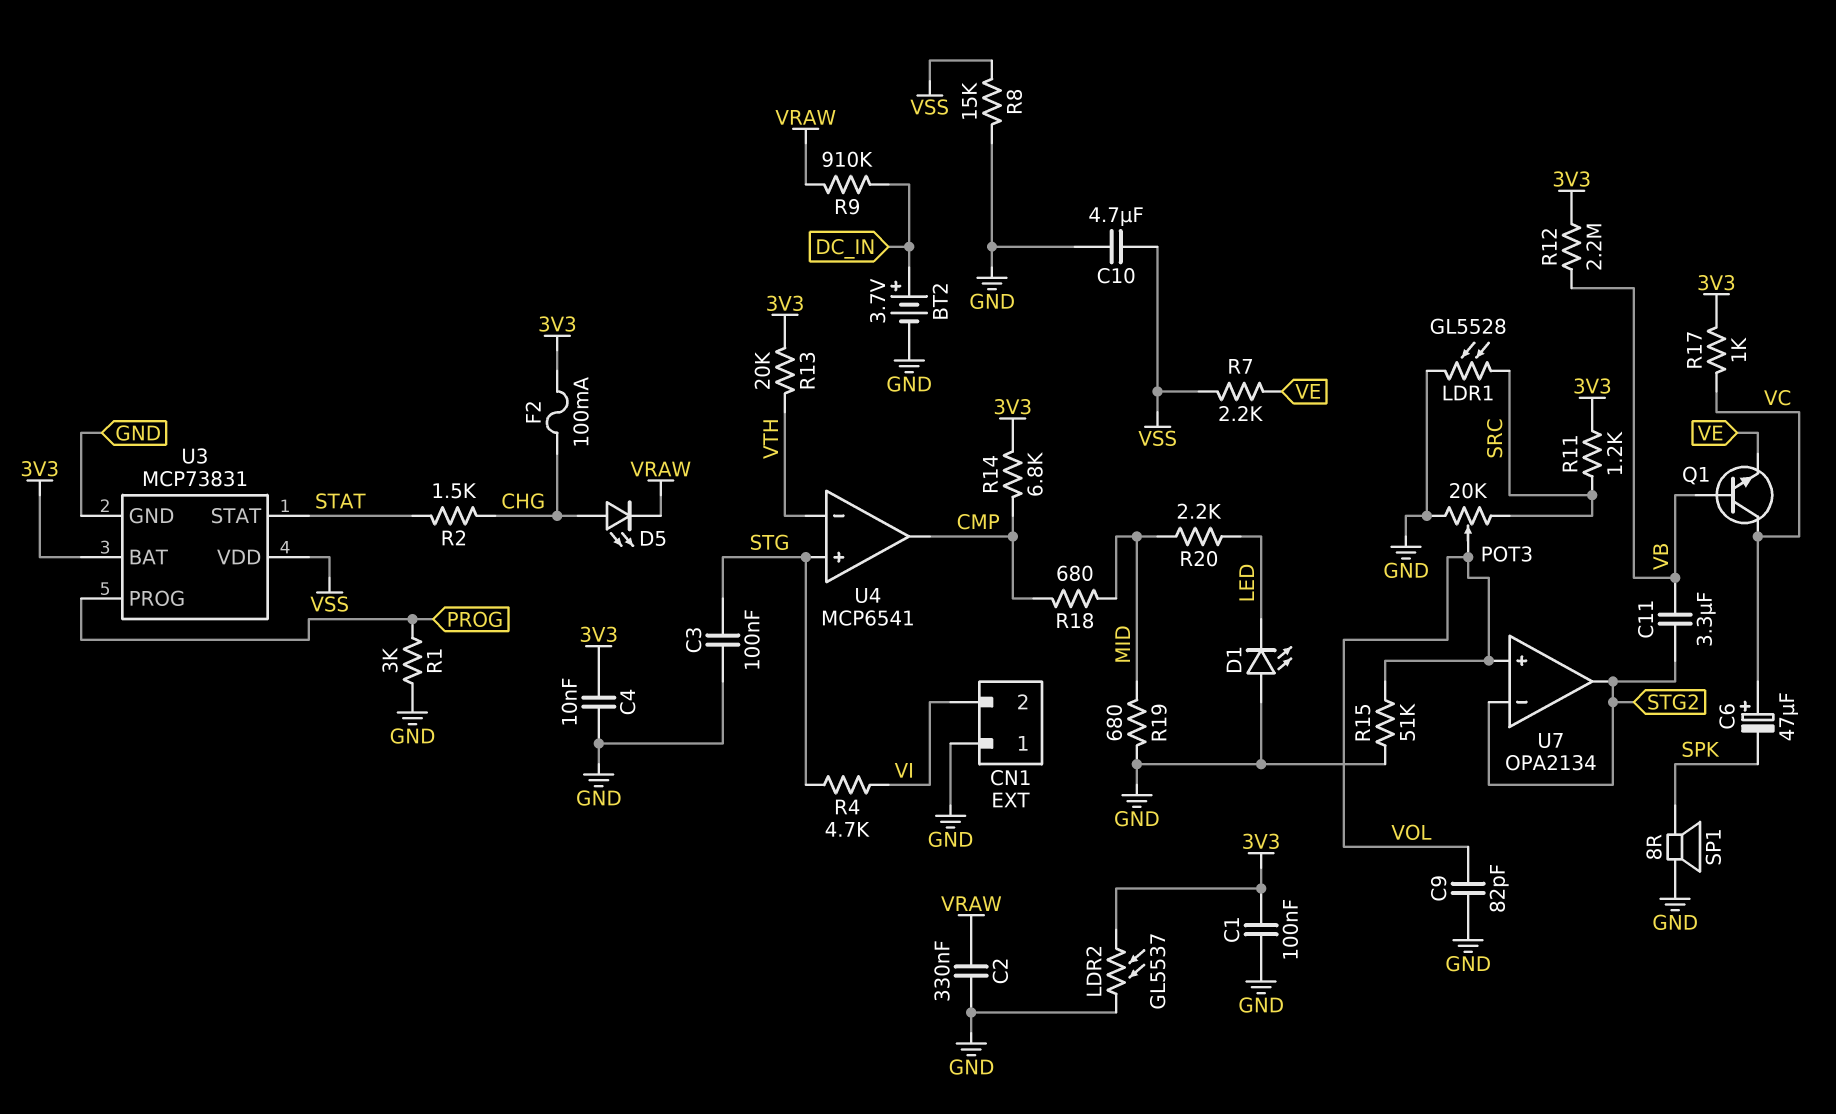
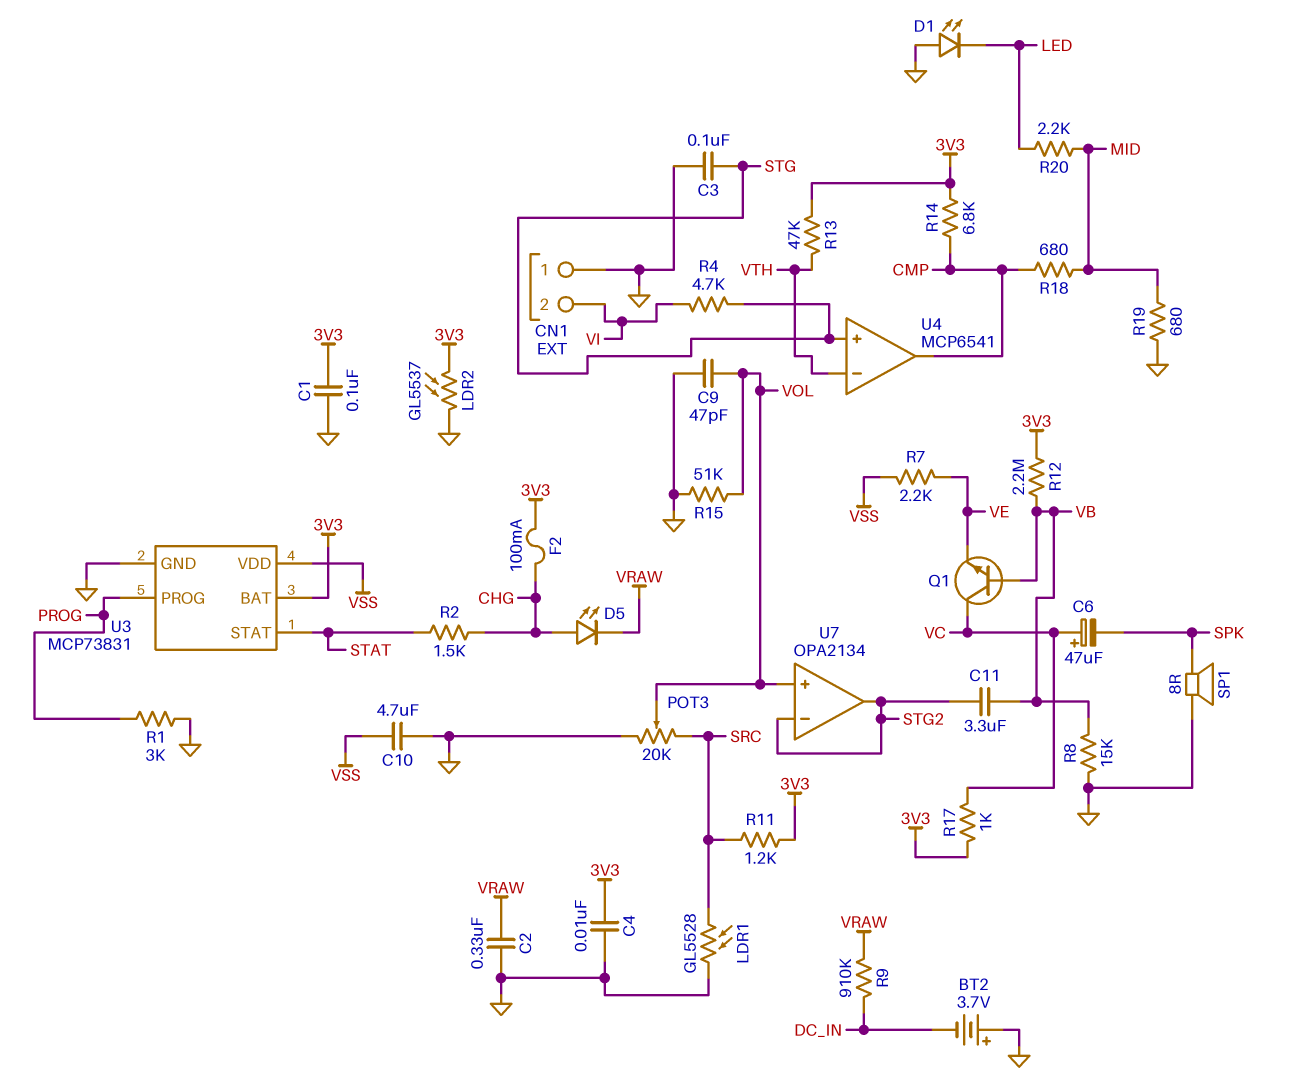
BT2: 3.7V (plus DC_IN, minus GND) -> 3.7V (plus GND, minus DC_IN)
C9: 82pF (GND, VOL) -> 47pF (GND, VOL)
R8: 15k (GND, VSS) -> 15k (GND, VB)
R13: 20k (3V3, VTH) -> 47k (3V3, VTH)

